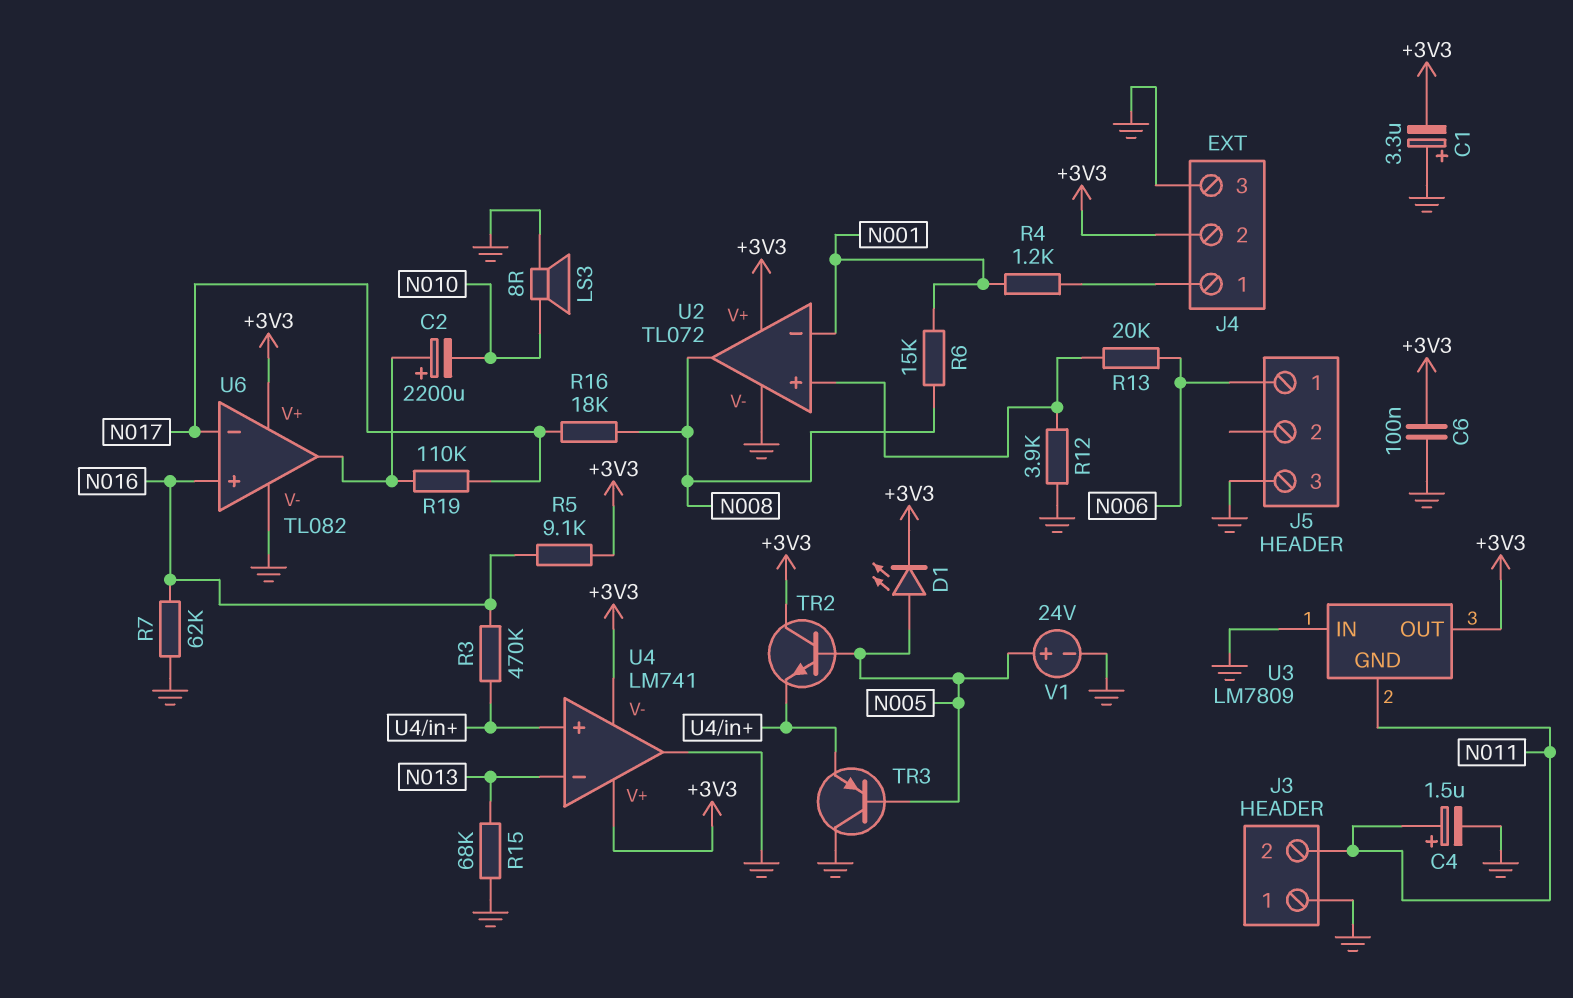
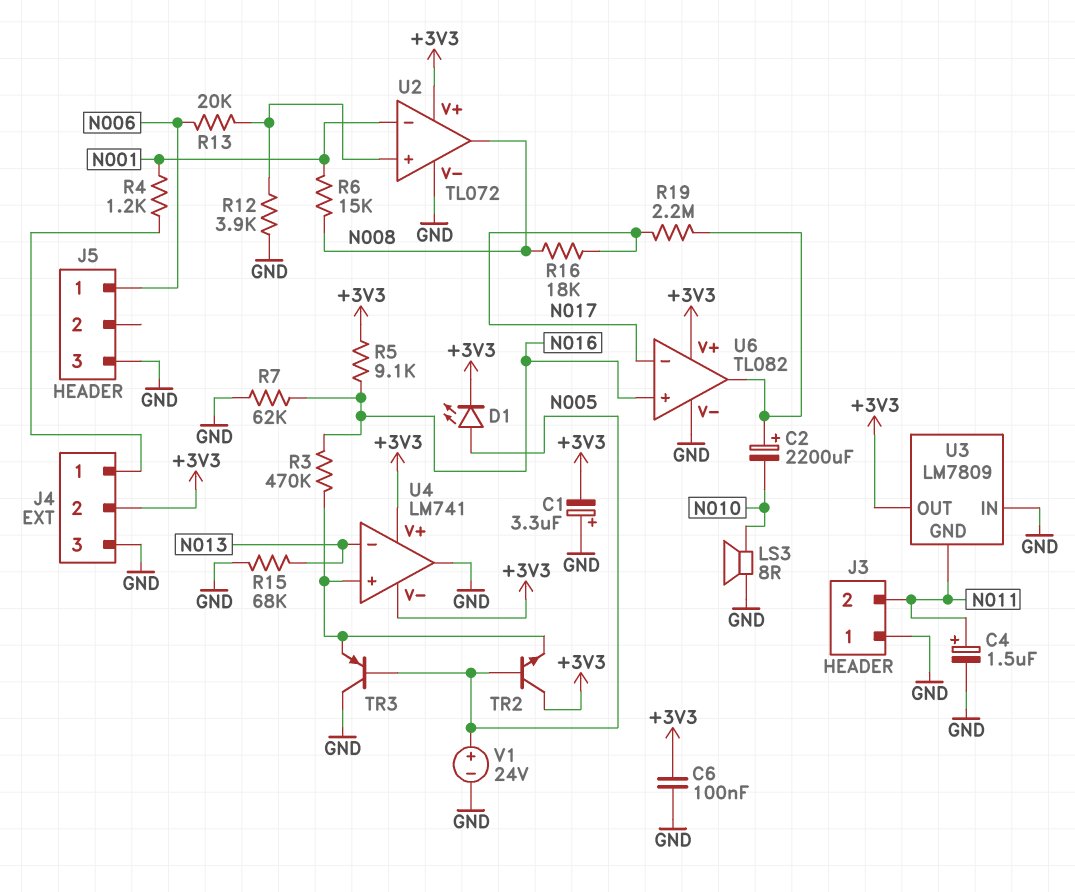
R19: 110k (N017, U6/out) -> 2.2M (N017, U6/out)

